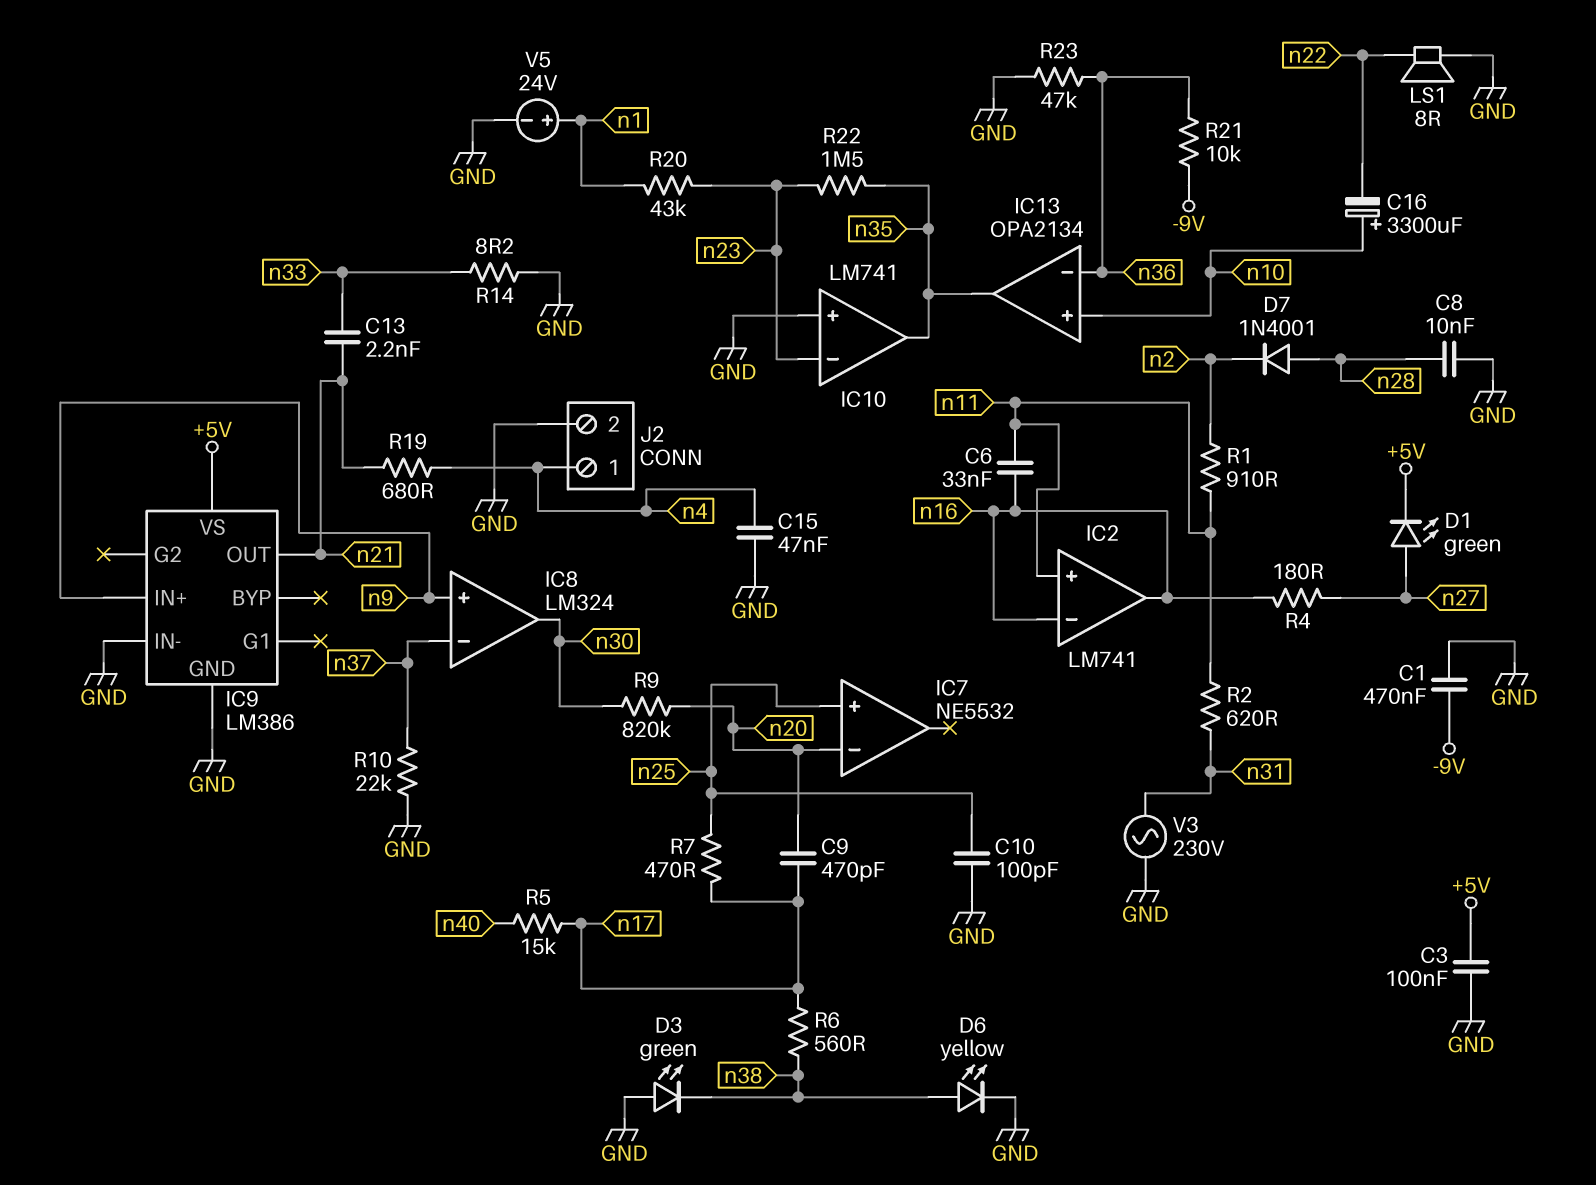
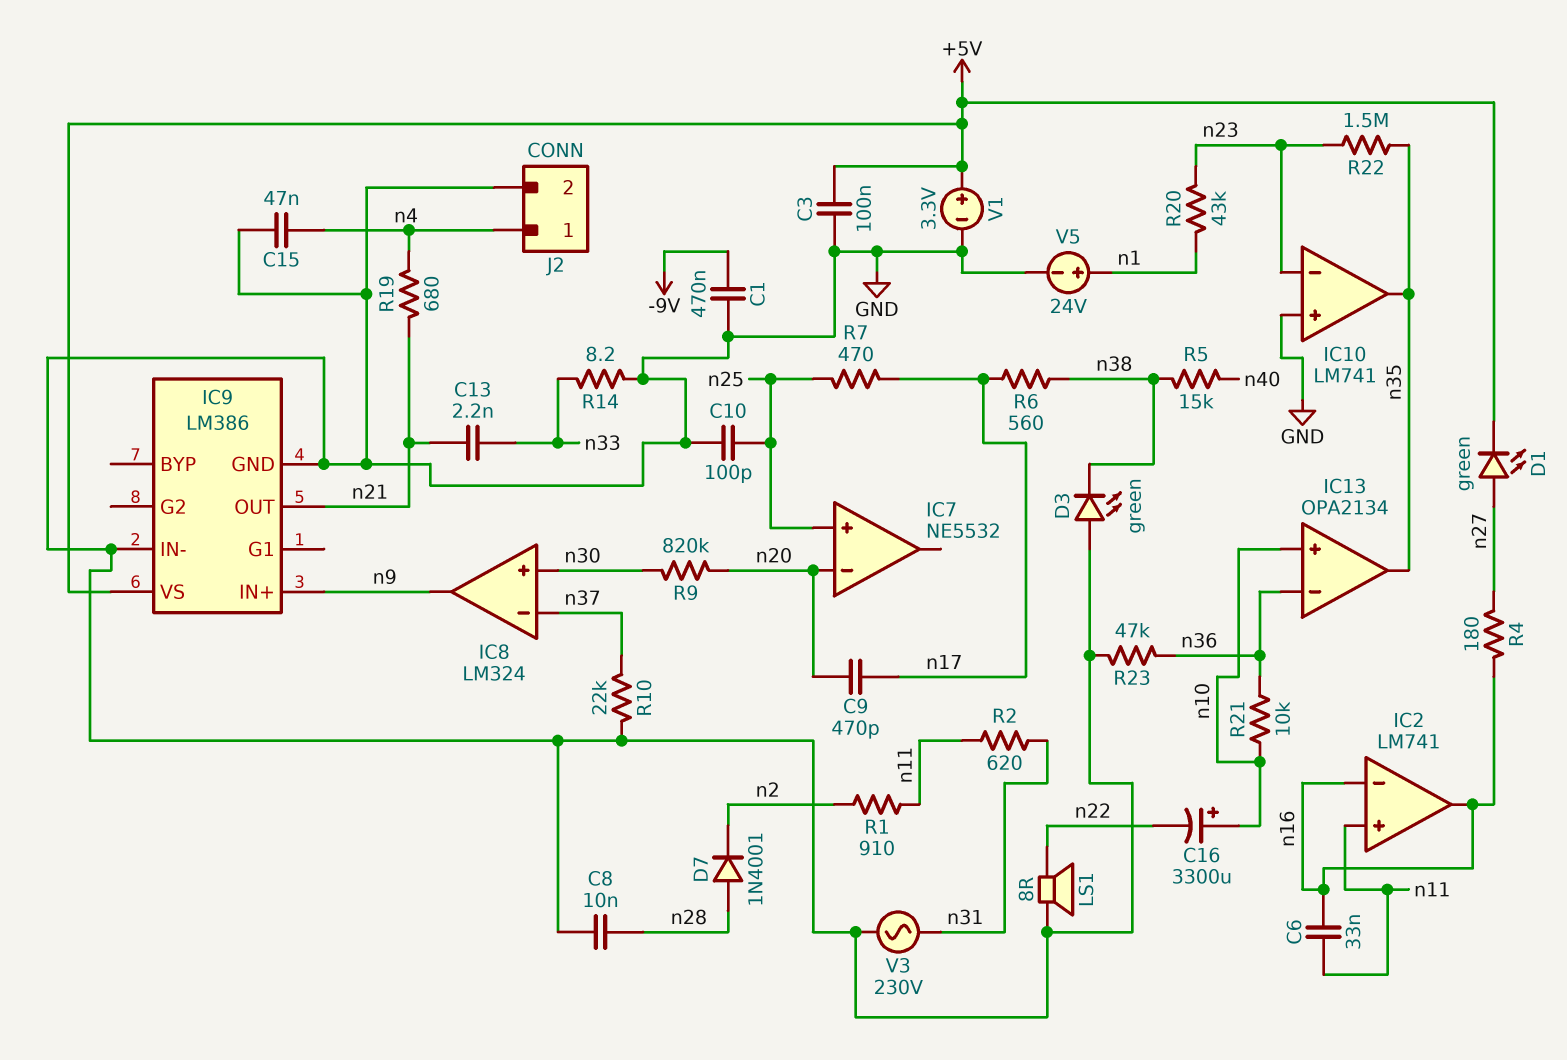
D6: LED yellow (A n38, K GND) -> none
IC8 pin in+: n9 -> n30
IC8 pin out: n30 -> n9
R5: 15k (n17, n40) -> 15k (n38, n40)
R21: 10k (-9V, n36) -> 10k (n10, n36)
V1: none -> 3.3V (plus +5V, minus GND)

